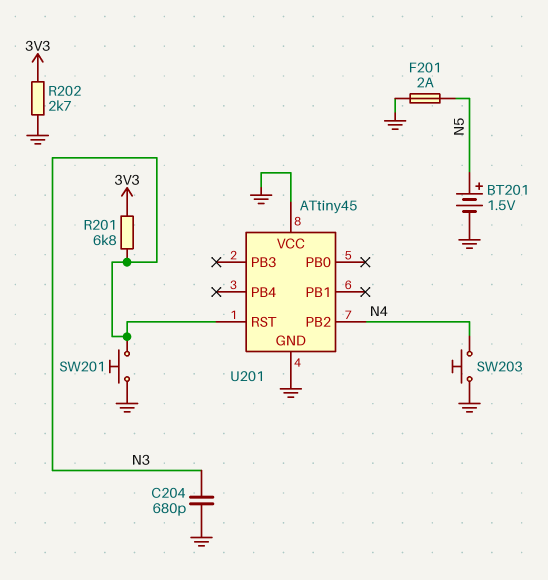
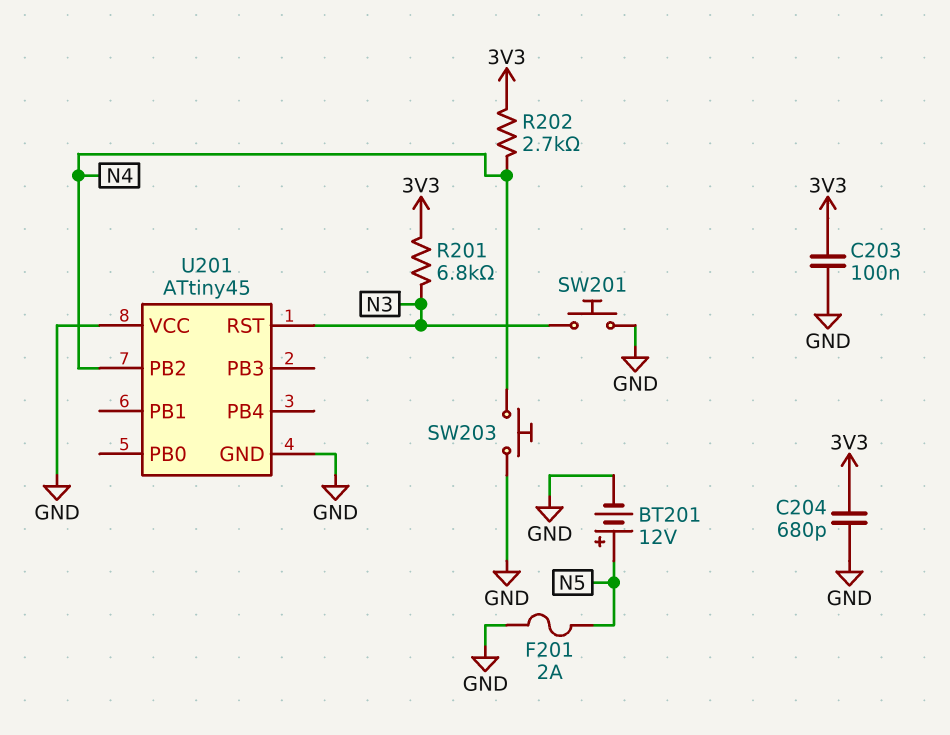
BT201: 1.5V (plus N5, minus GND) -> 12V (plus N5, minus GND)
C203: none -> 100nF (3V3, GND)
C204: 680pF (GND, N3) -> 680pF (3V3, GND)
R202: 2.7k (3V3, GND) -> 2.7k (3V3, N4)

